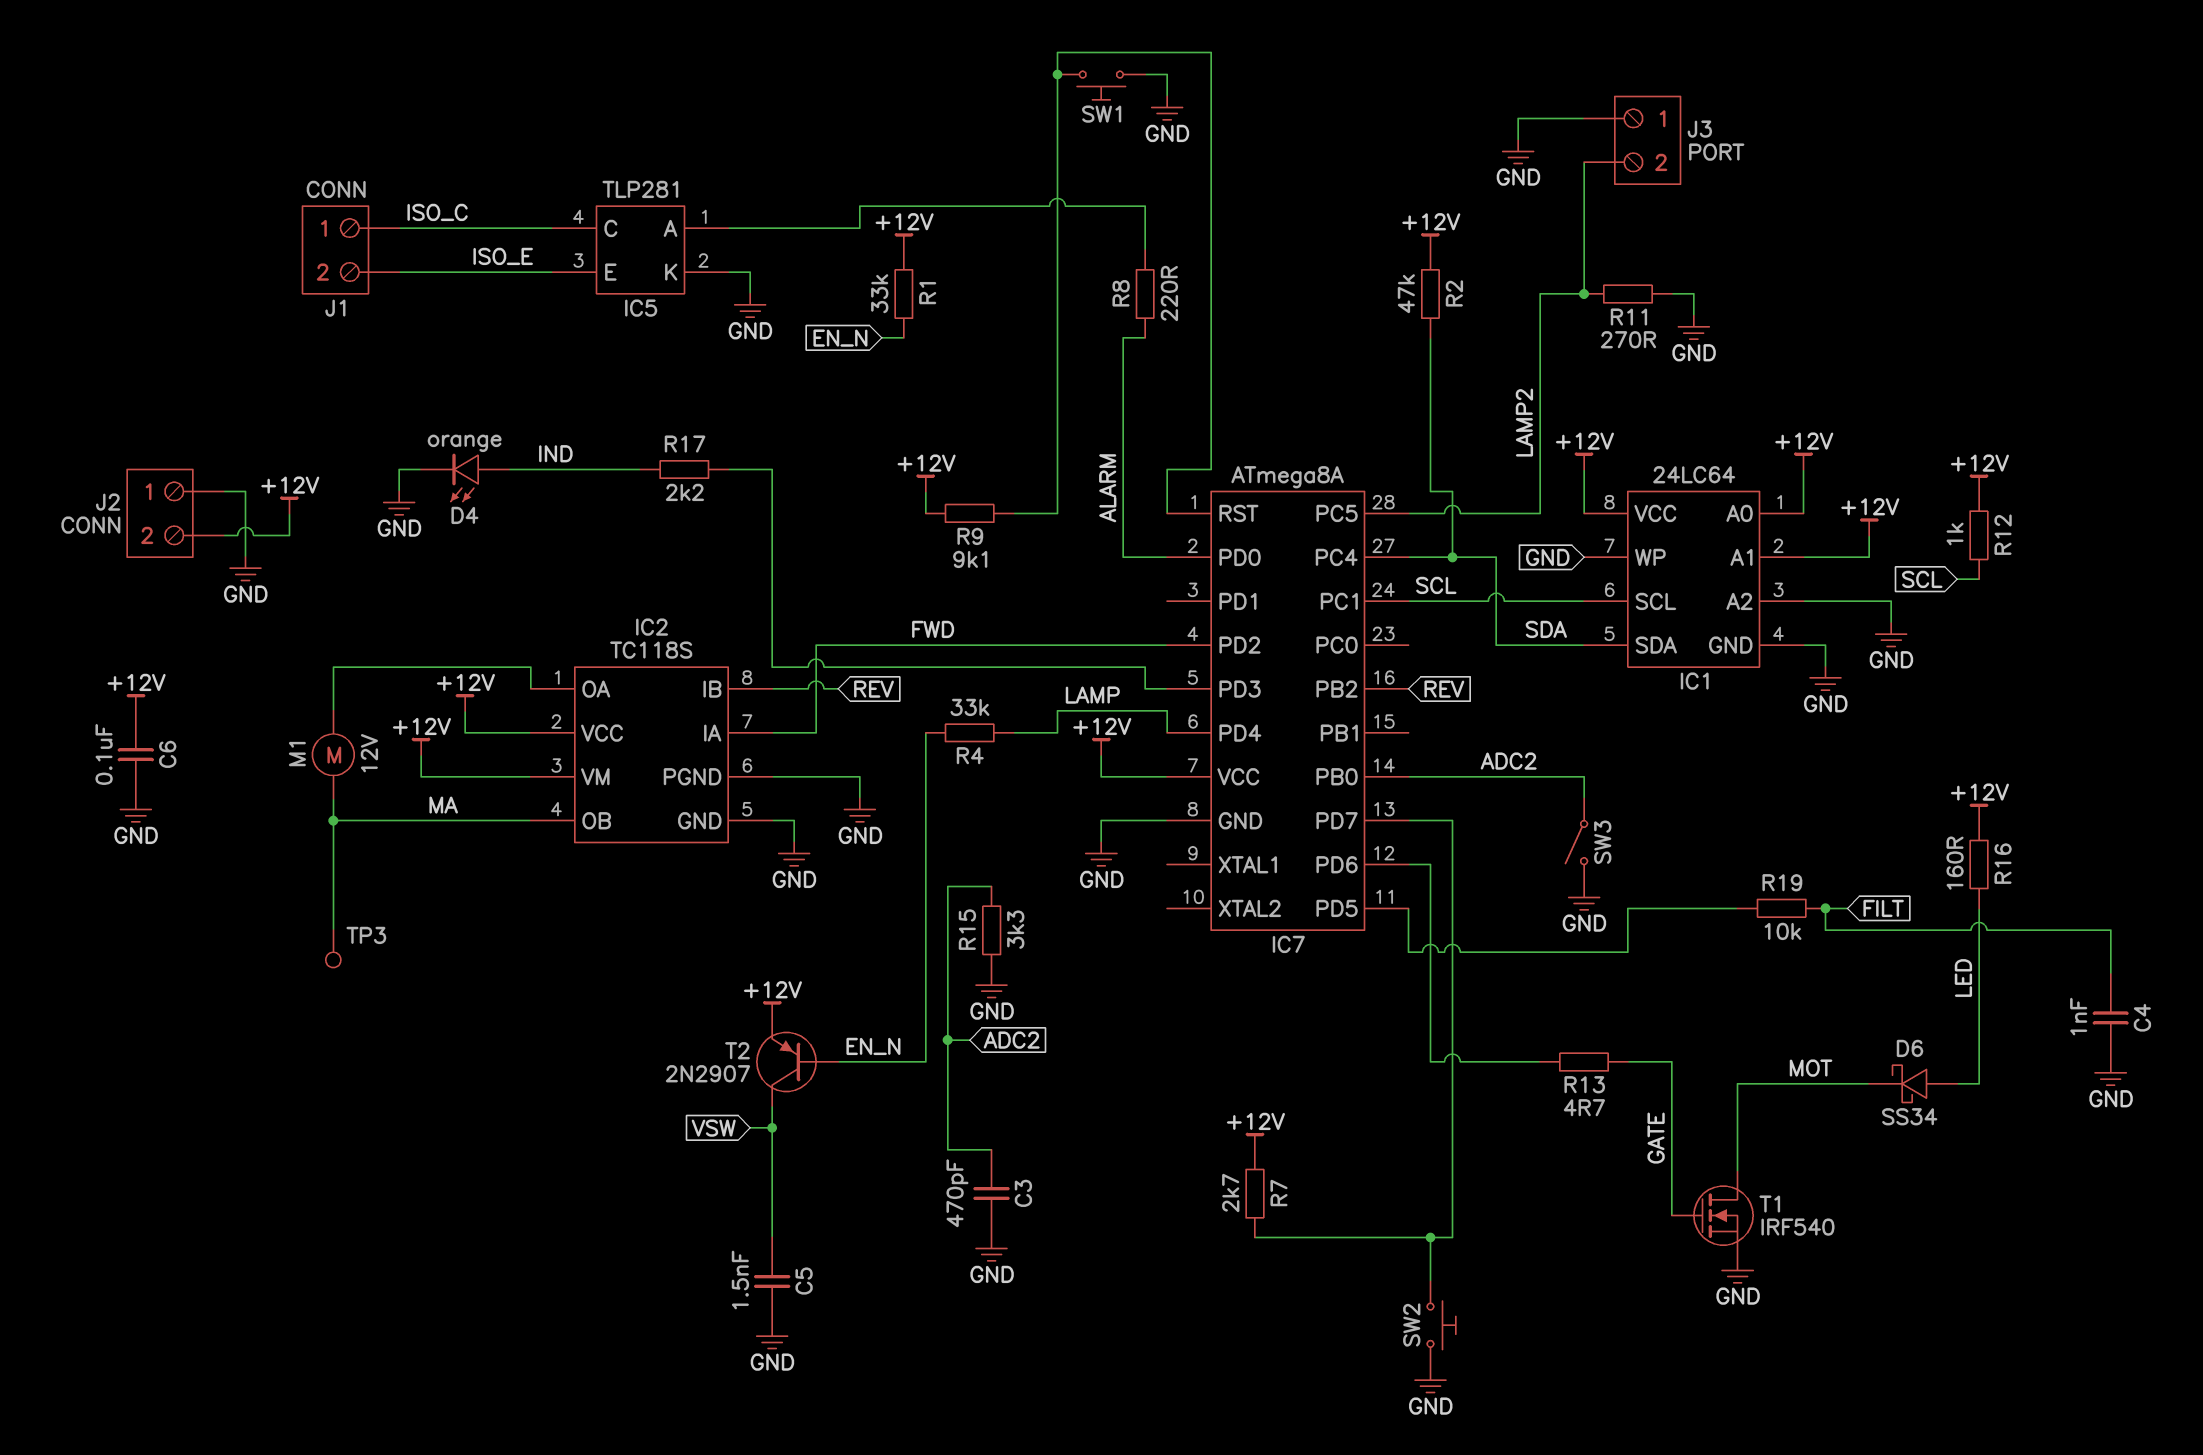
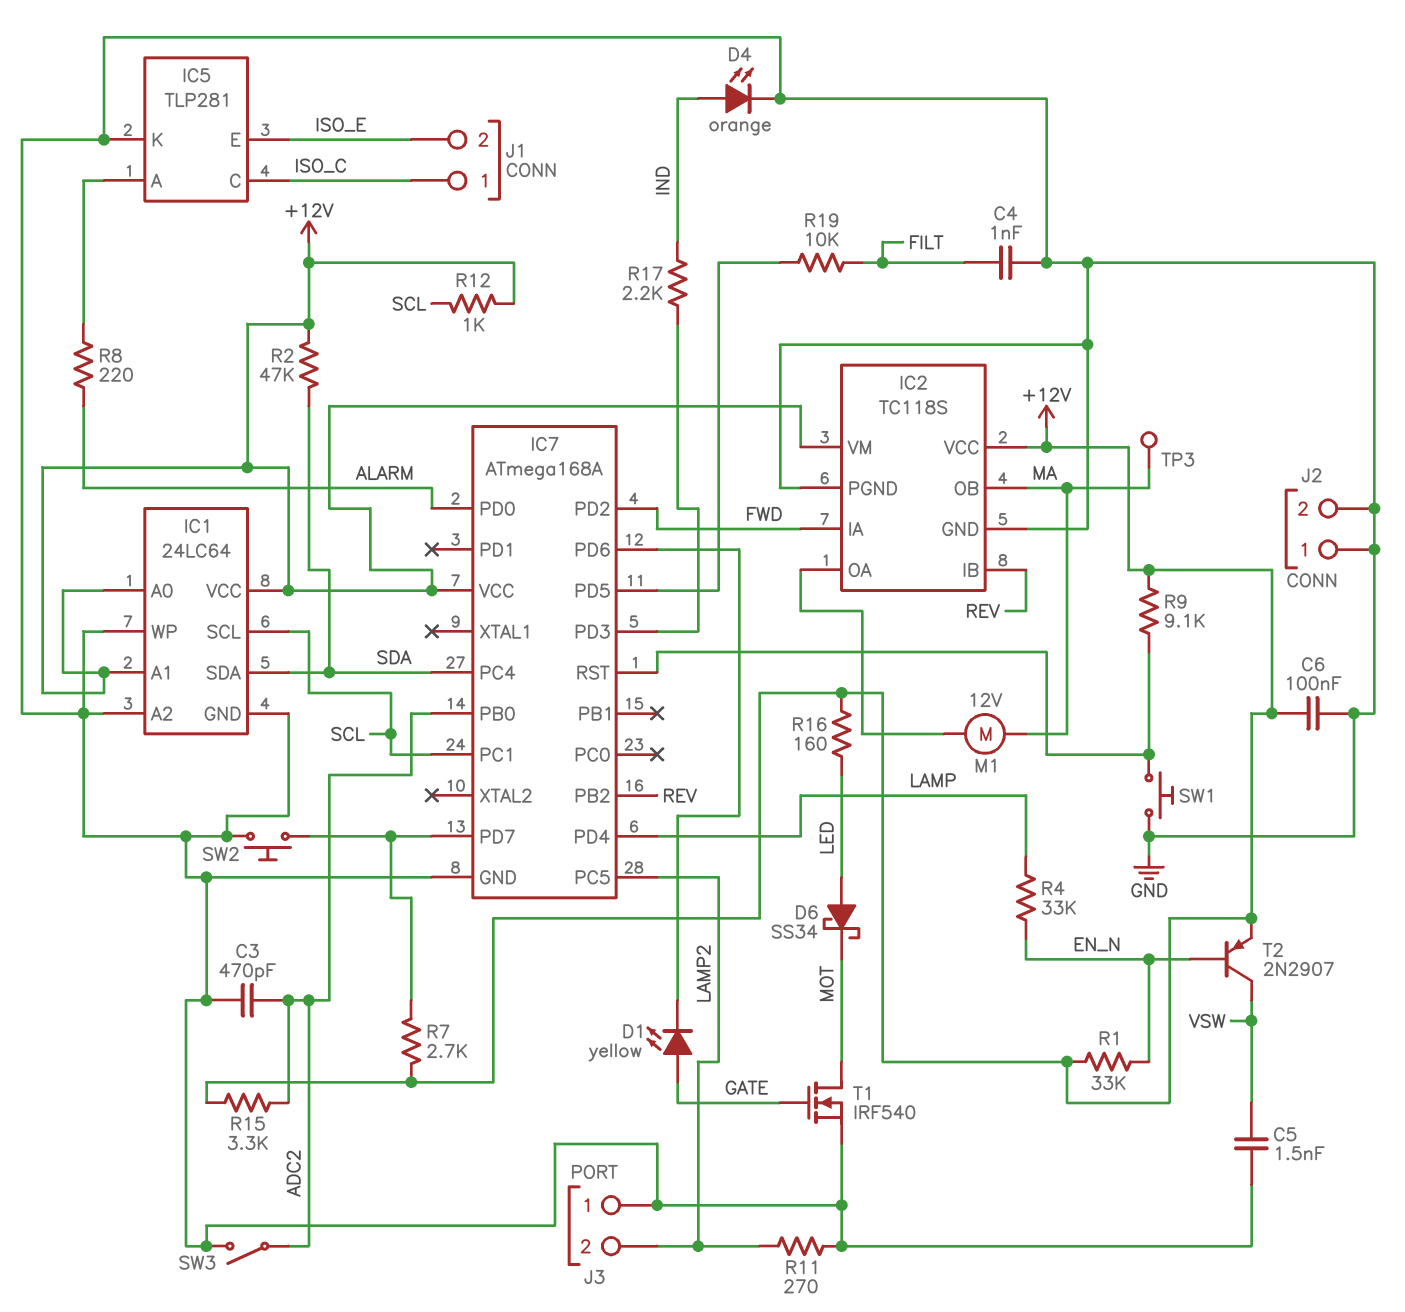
D1: none -> LED yellow (A GATE, K IC7/PD6)
IC7: ATmega8A -> ATmega168A
J2 pin 2: +12V -> GND
R13: 4.7 (GATE, IC7/PD6) -> none
R15: 3.3k (ADC2, GND) -> 3.3k (+12V, ADC2)

